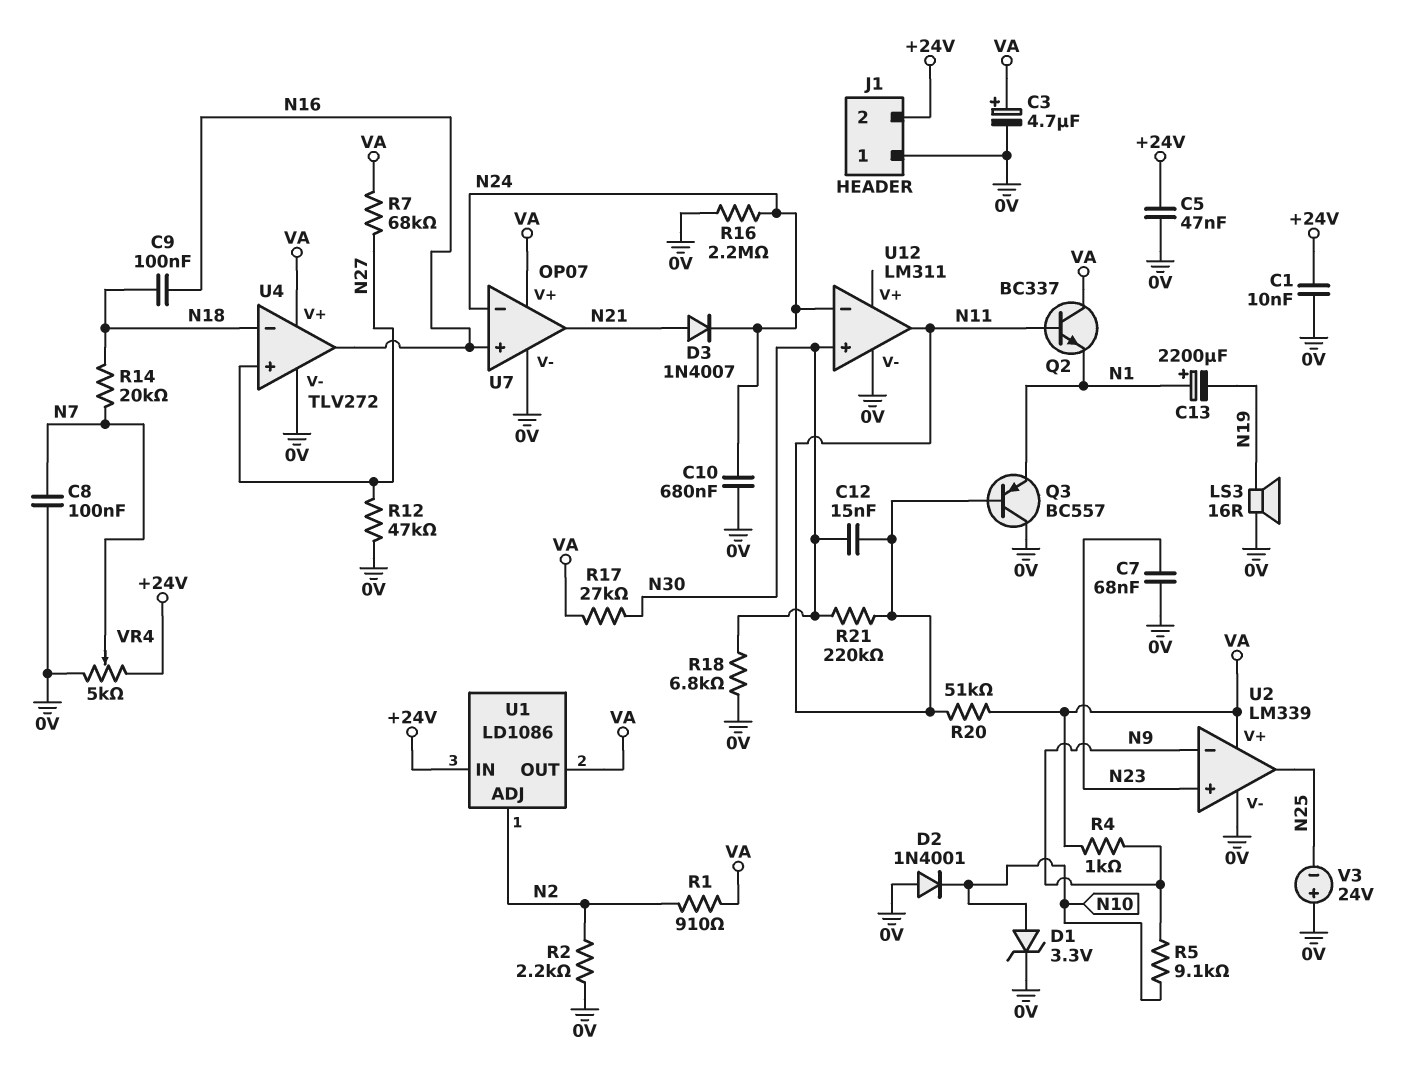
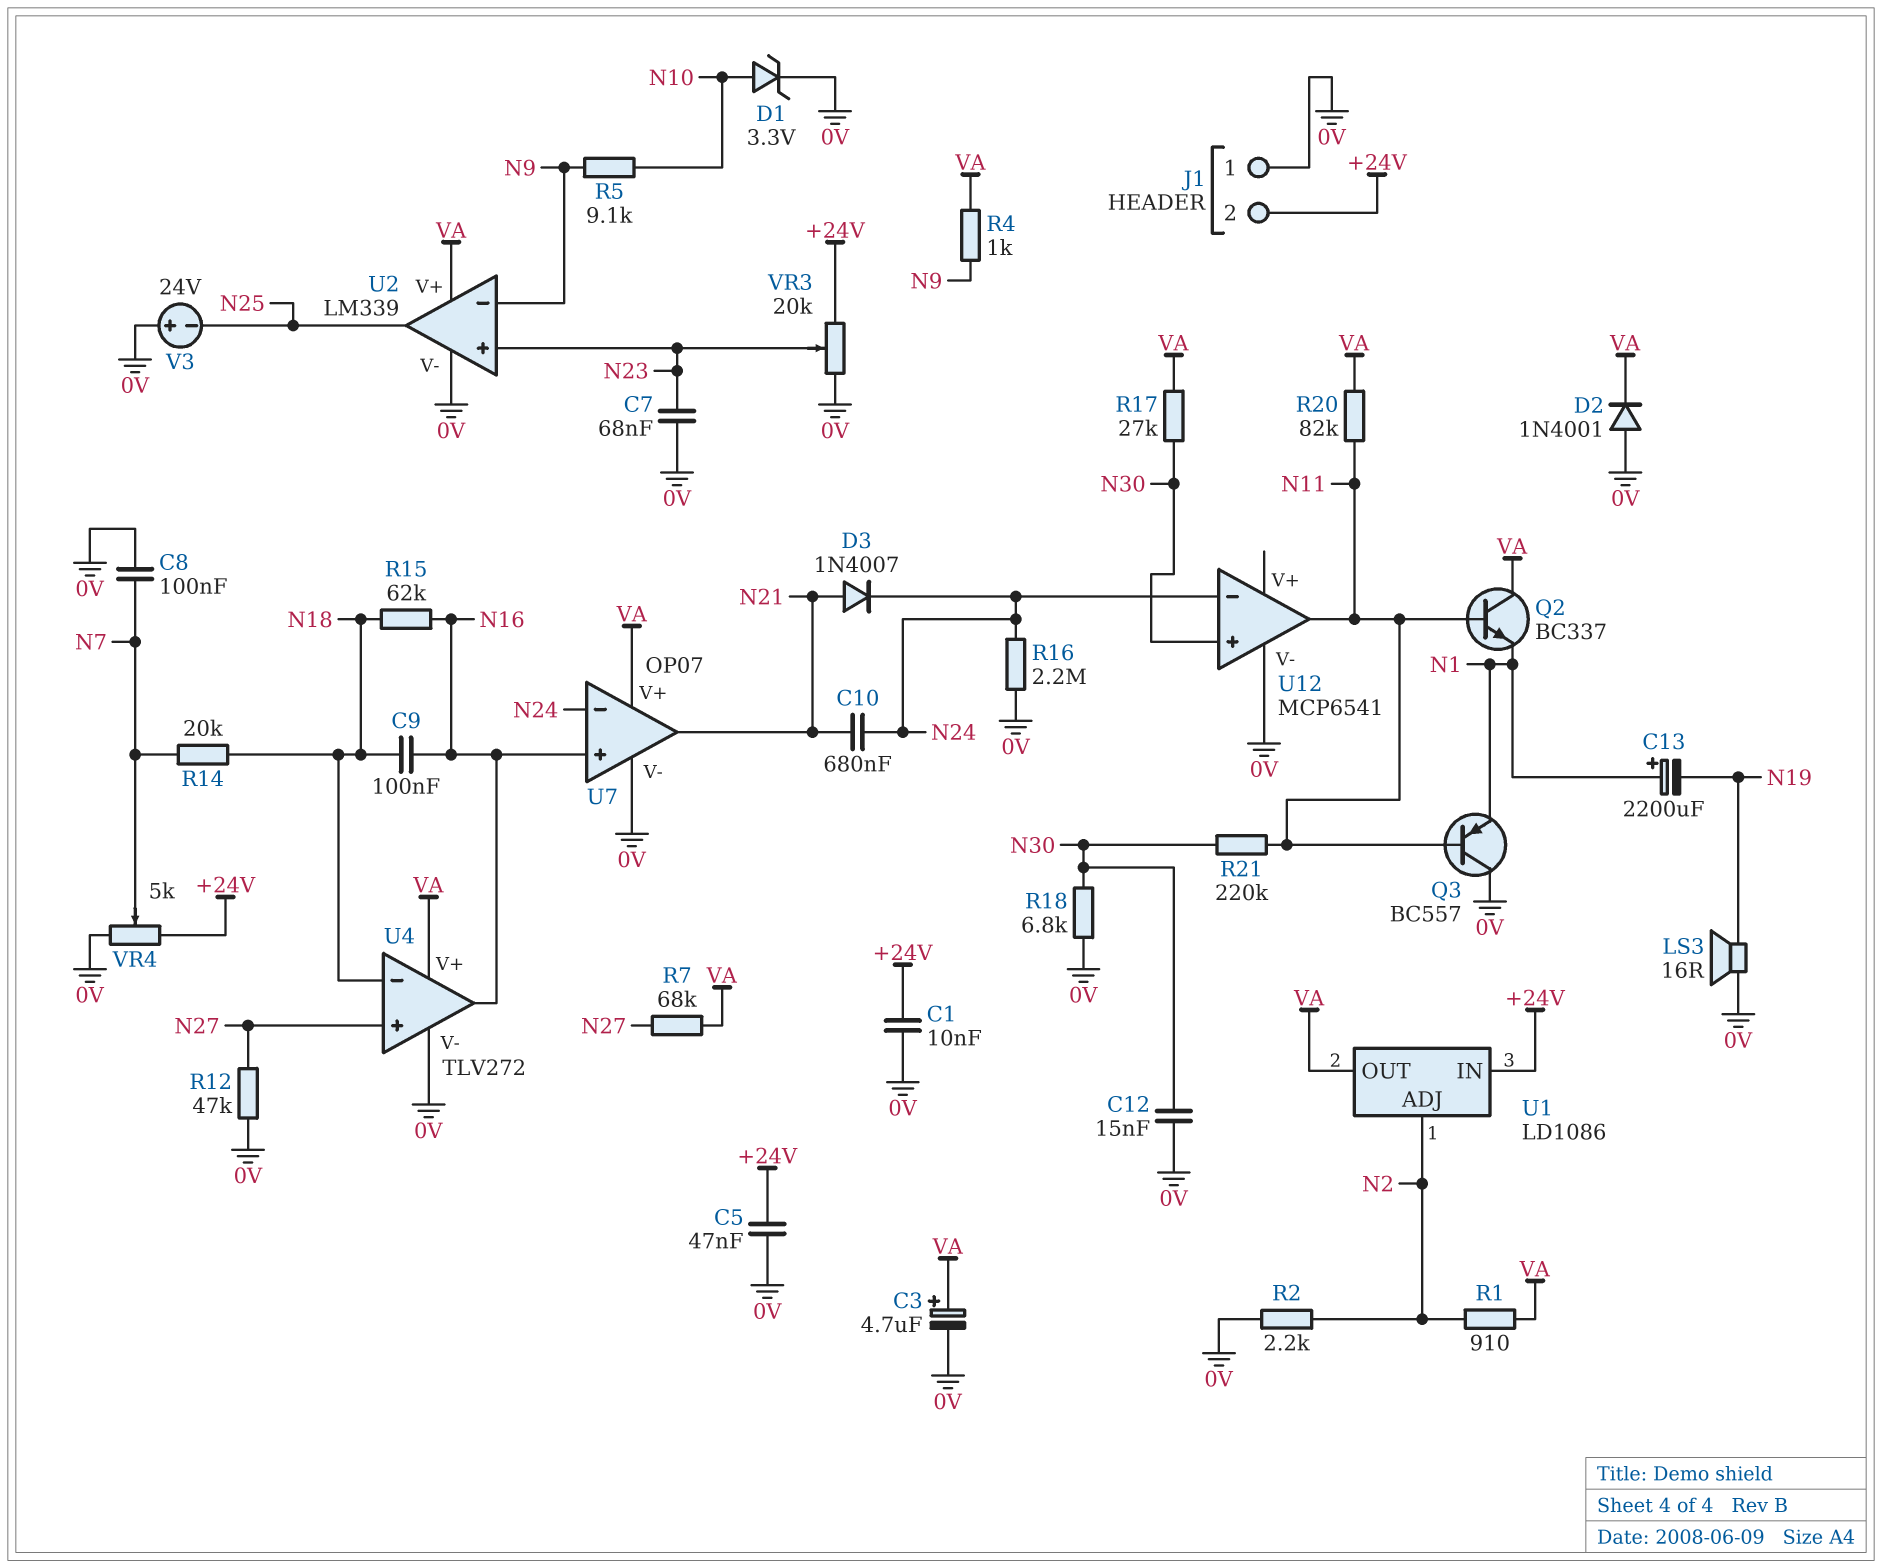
C10: 680nF (0V, N24) -> 680nF (N21, N24)
C12: 15nF (N11, N30) -> 15nF (0V, N30)
D2: diode 1N4001 (A 0V, K N10) -> diode 1N4001 (A 0V, K VA)
R15: none -> 62k (N16, N18)
R20: 51k (N11, VA) -> 82k (N11, VA)
U12: LM311 -> MCP6541
VR3: none -> 20k (+24V, 0V, wiper N23)

